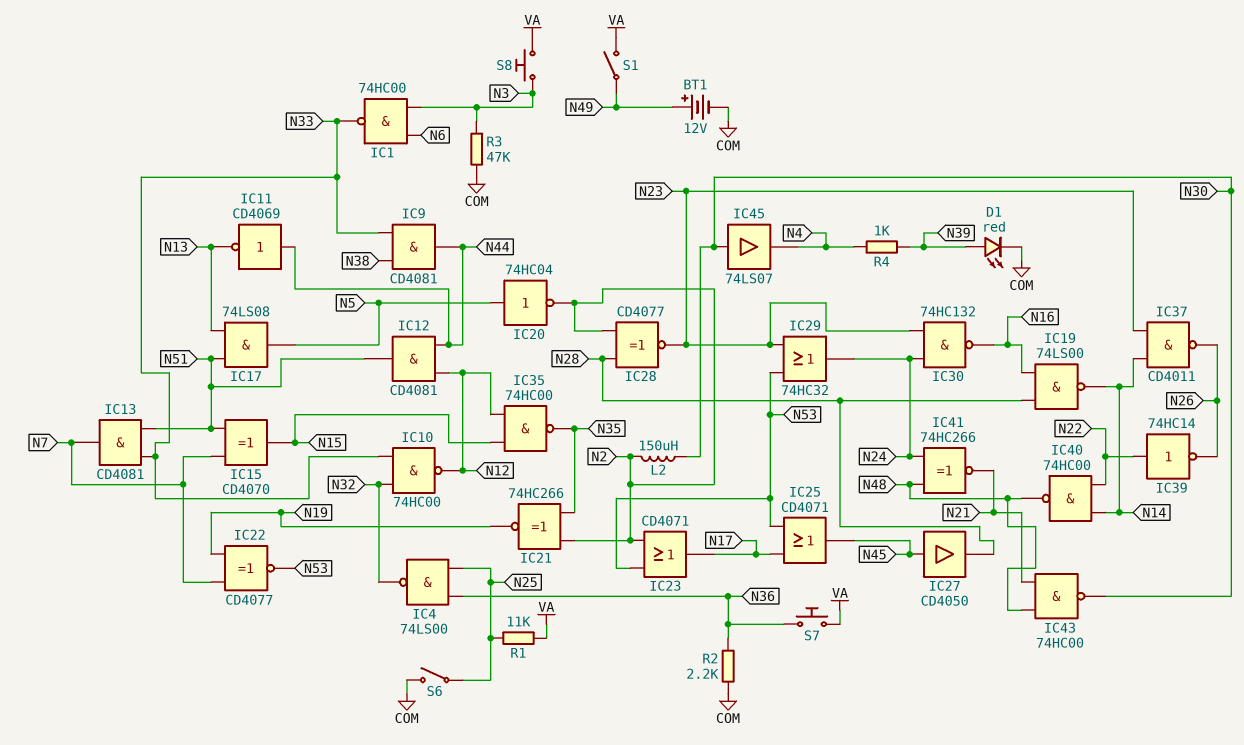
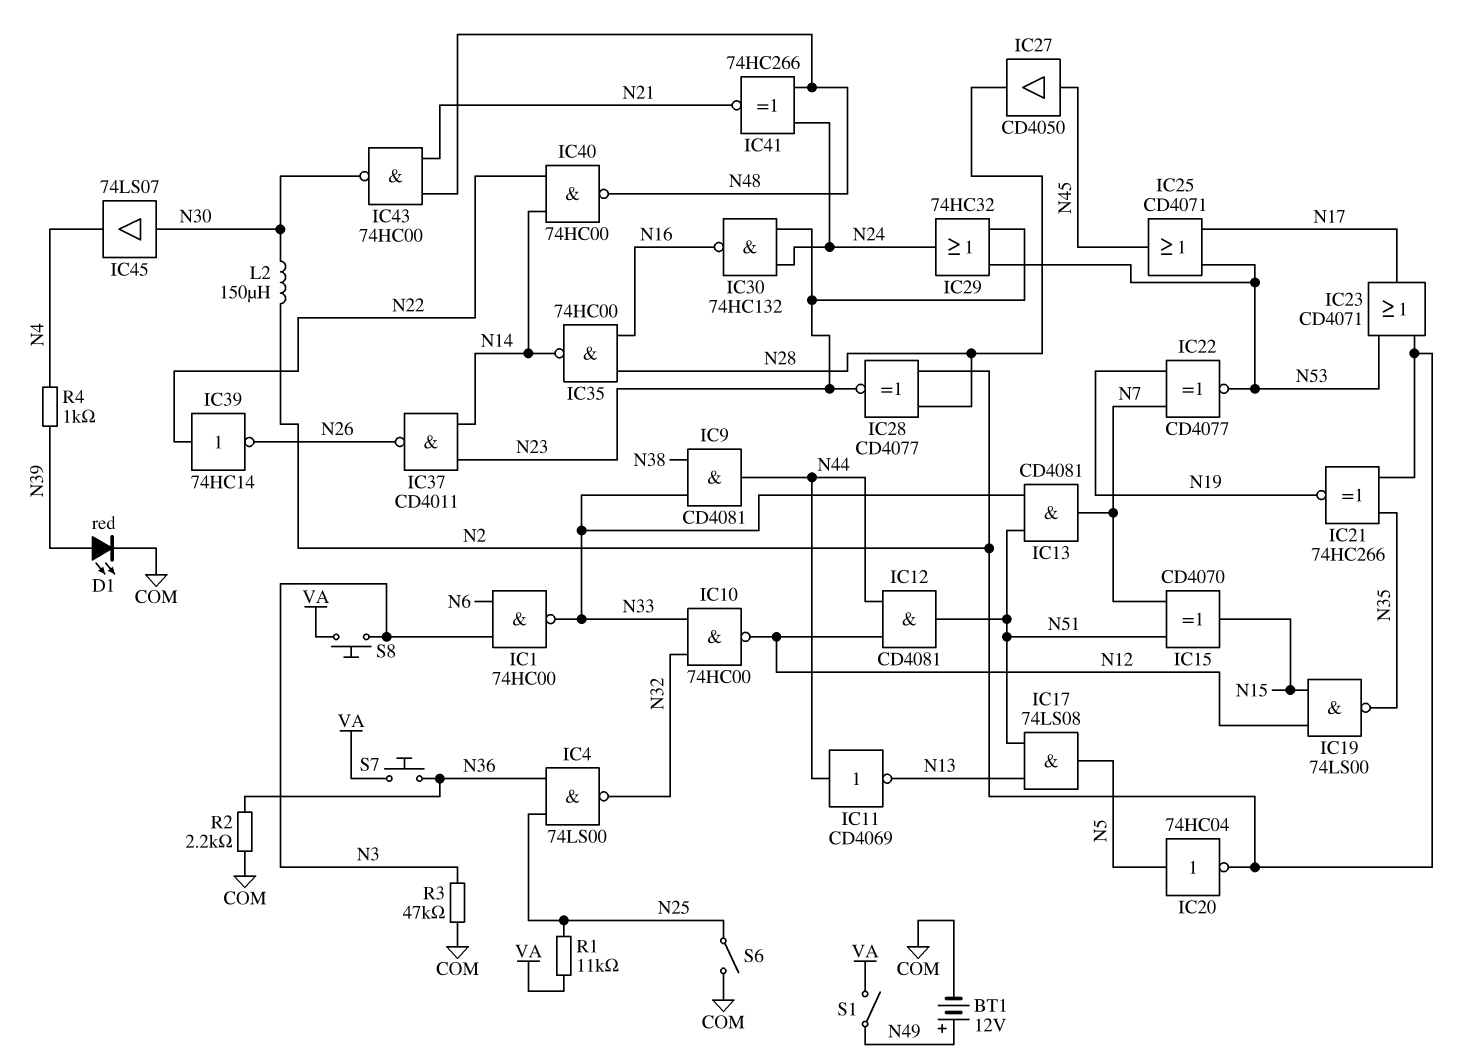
IC19: NAND 74LS00 (in N16, in N28, out N14) -> NAND 74LS00 (in N12, in N15, out N35)
IC35: NAND 74HC00 (in N12, in N15, out N35) -> NAND 74HC00 (in N16, in N28, out N14)

